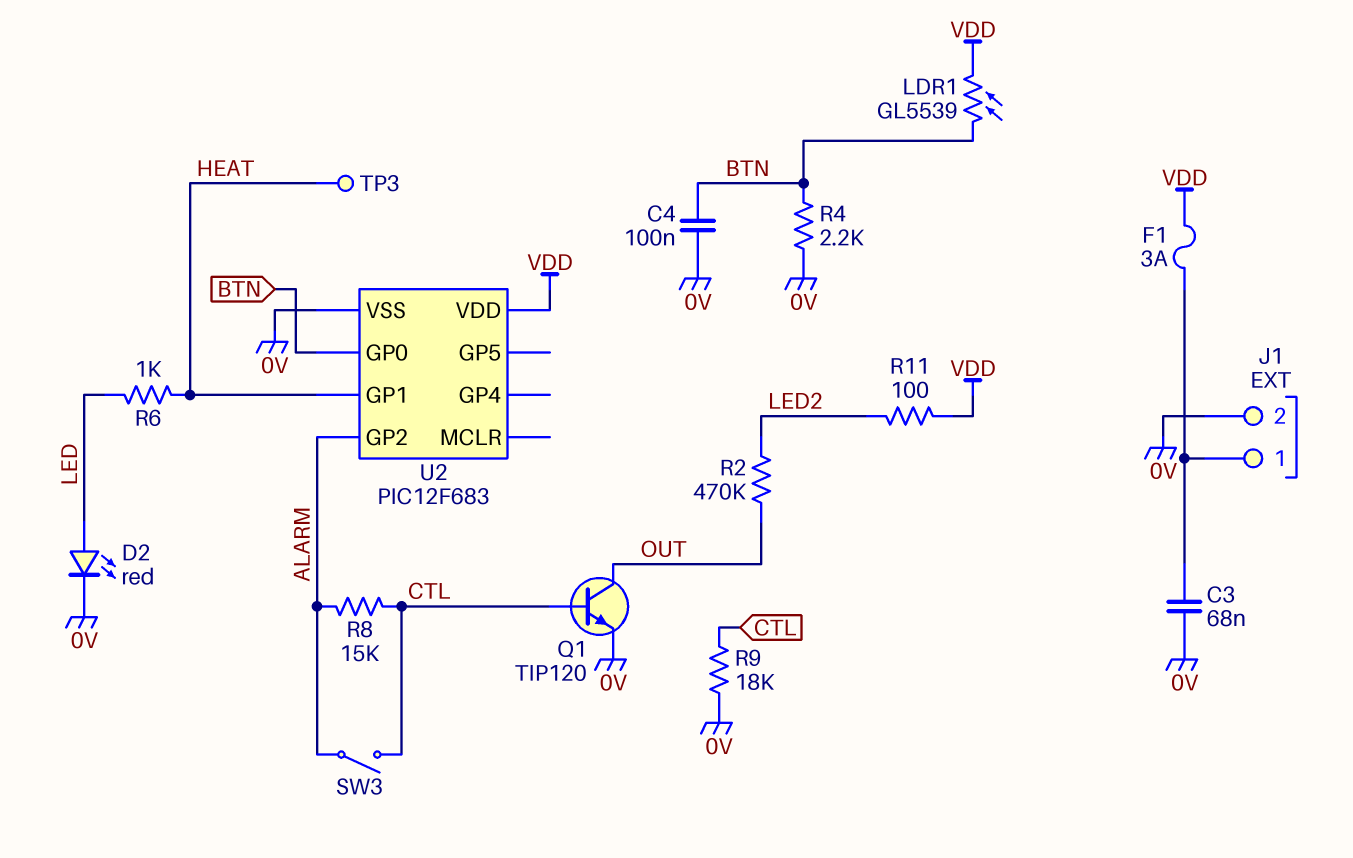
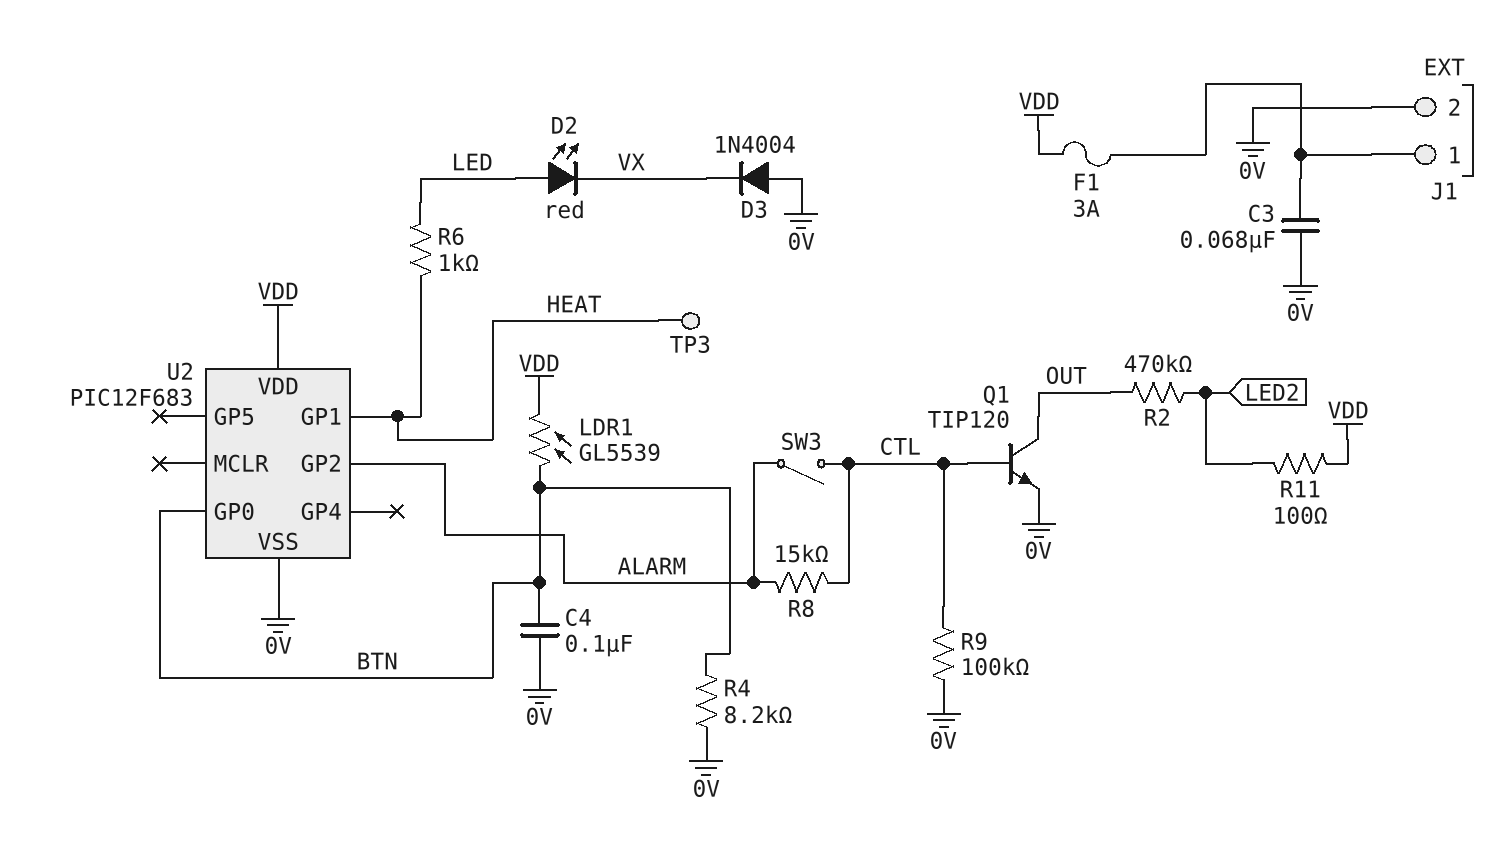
D2: LED red (A LED, K 0V) -> LED red (A LED, K VX)
D3: none -> diode 1N4004 (A 0V, K VX)
R4: 2.2k (0V, BTN) -> 8.2k (0V, BTN)
R9: 18k (0V, CTL) -> 100k (0V, CTL)

